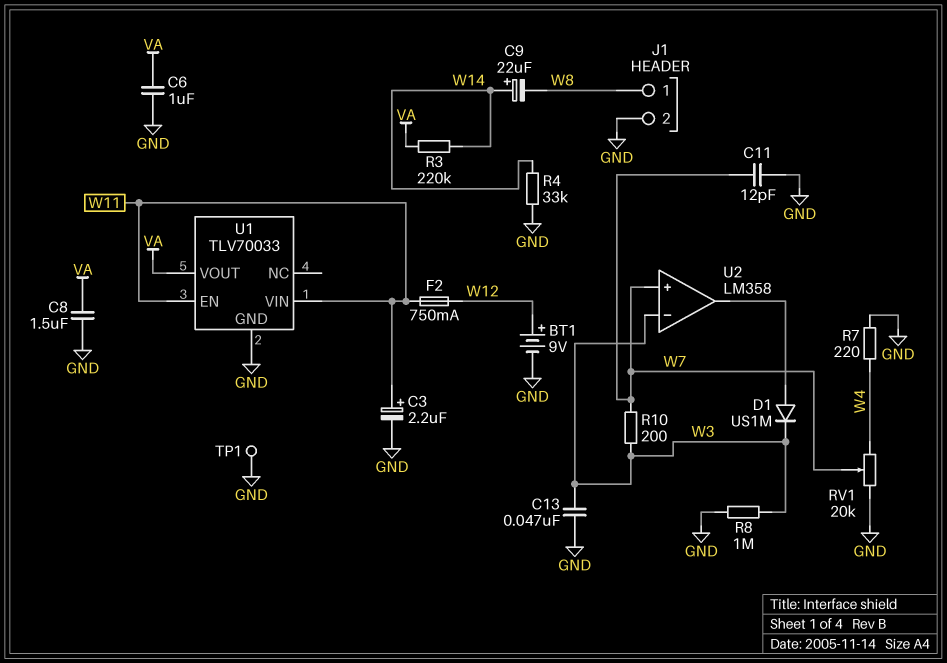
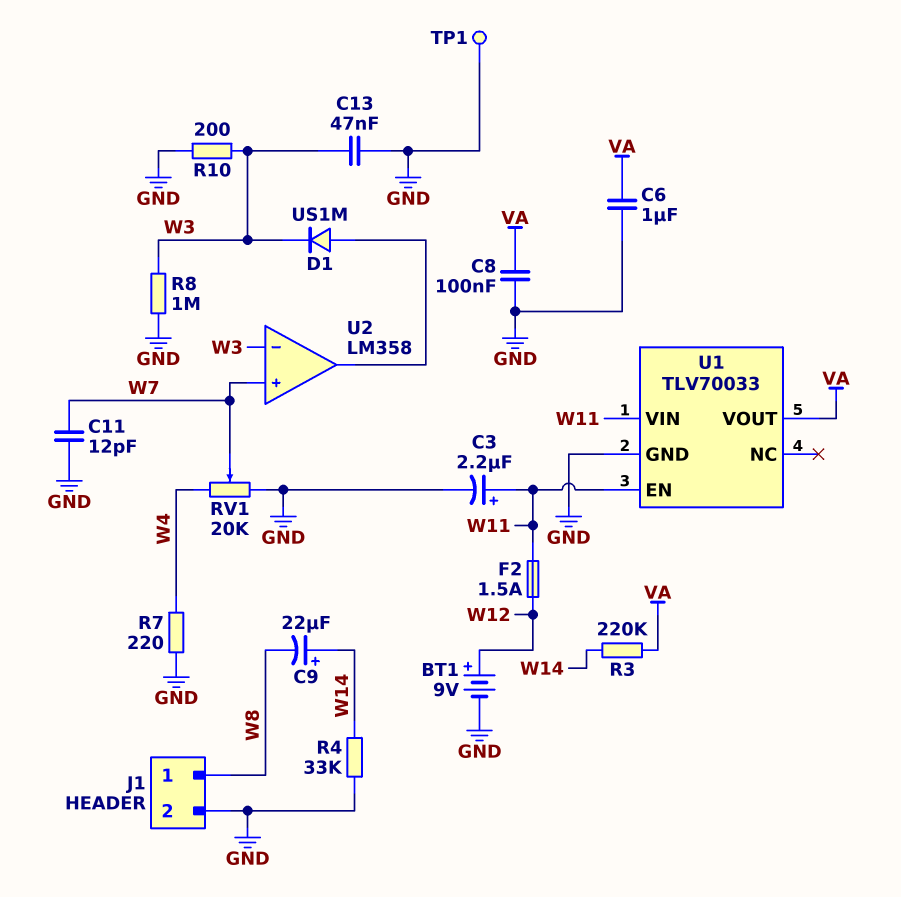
C8: 1.5uF (GND, VA) -> 100nF (GND, VA)
F2: 750mA (W11, W12) -> 1.5A (W11, W12)
R10: 200 (W3, W7) -> 200 (GND, W3)

